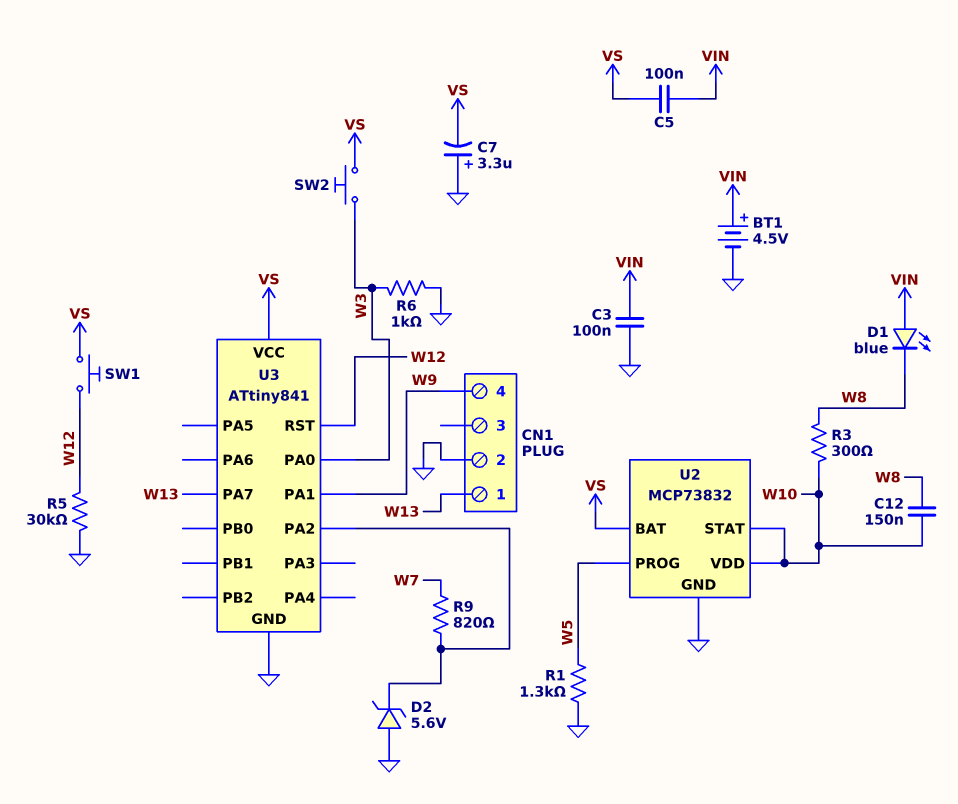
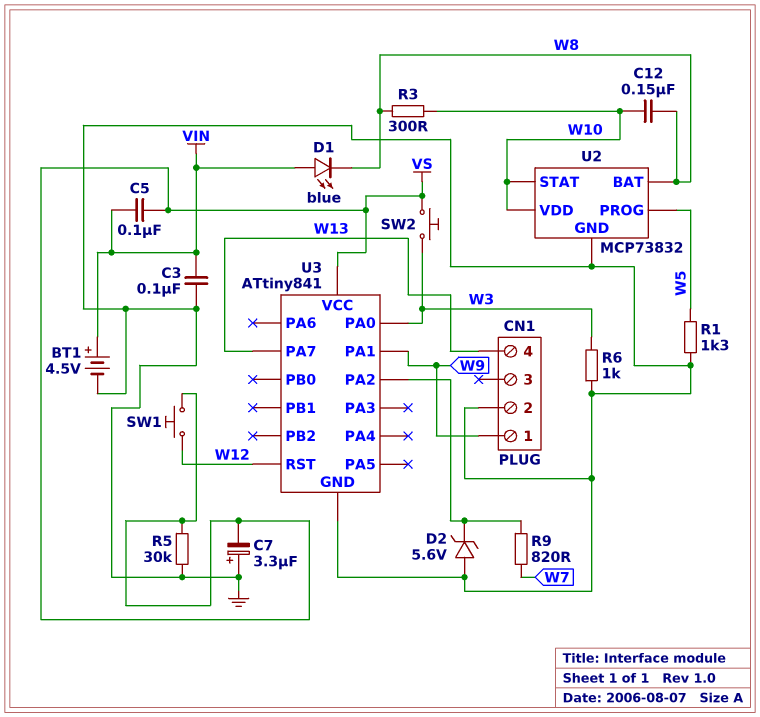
CN1 pin 1: W13 -> W9
CN1 pin 4: W9 -> W13
R5: 30k (GND, W12) -> 30k (GND, VS)
U2 pin BAT: VS -> W8

